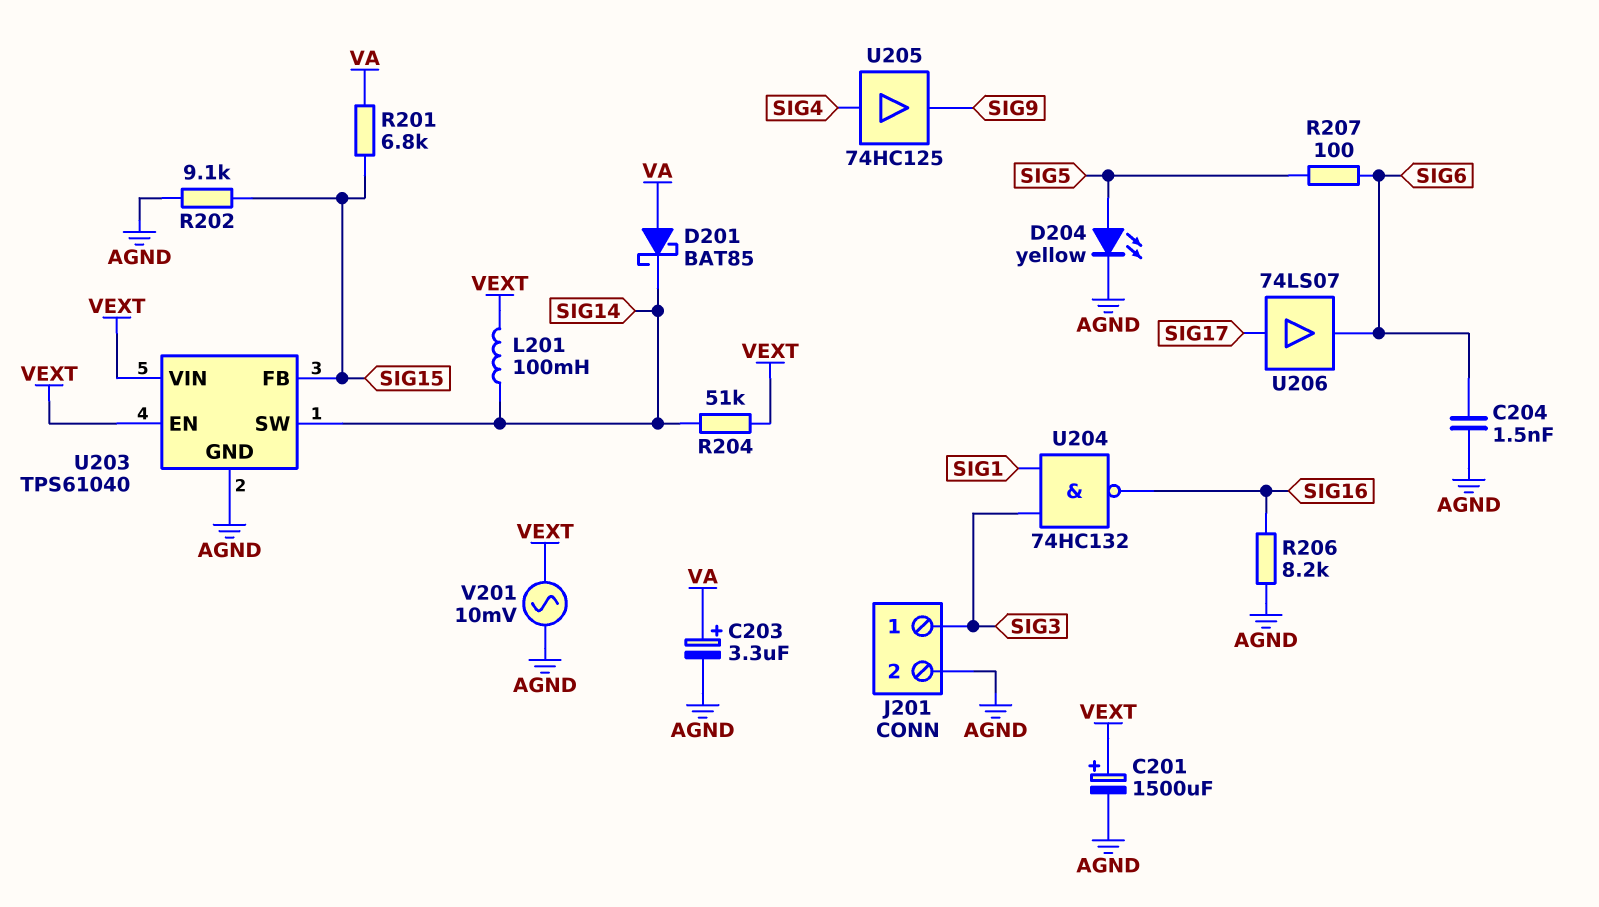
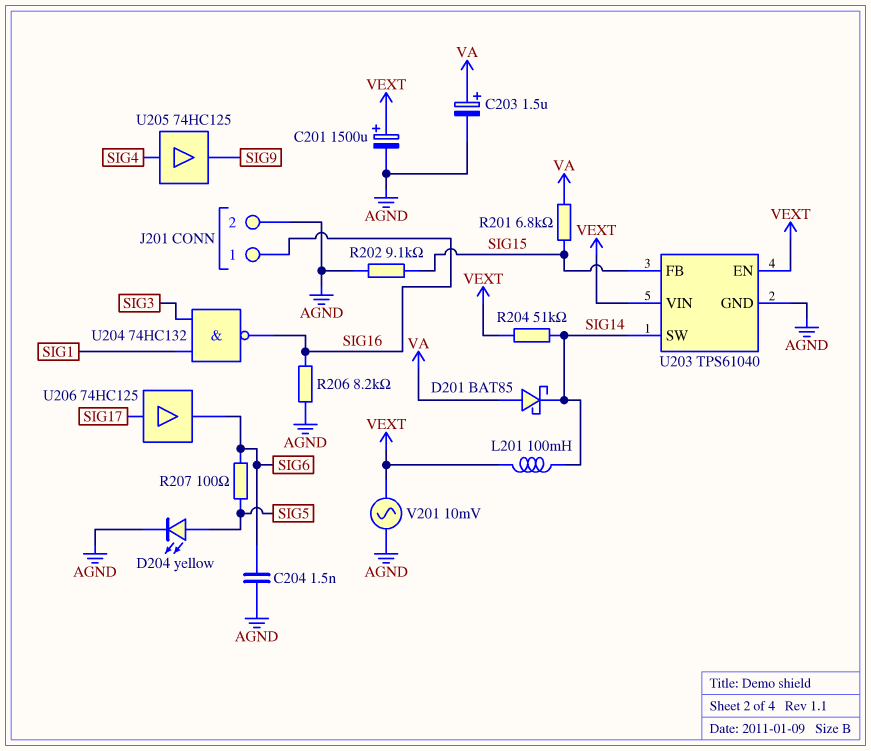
C203: 3.3uF (plus VA, minus AGND) -> 1.5uF (plus VA, minus AGND)
J201 pin 1: SIG3 -> SIG16
U206: buffer 74LS07 (in SIG17, out SIG6) -> buffer 74HC125 (in SIG17, out SIG6)

